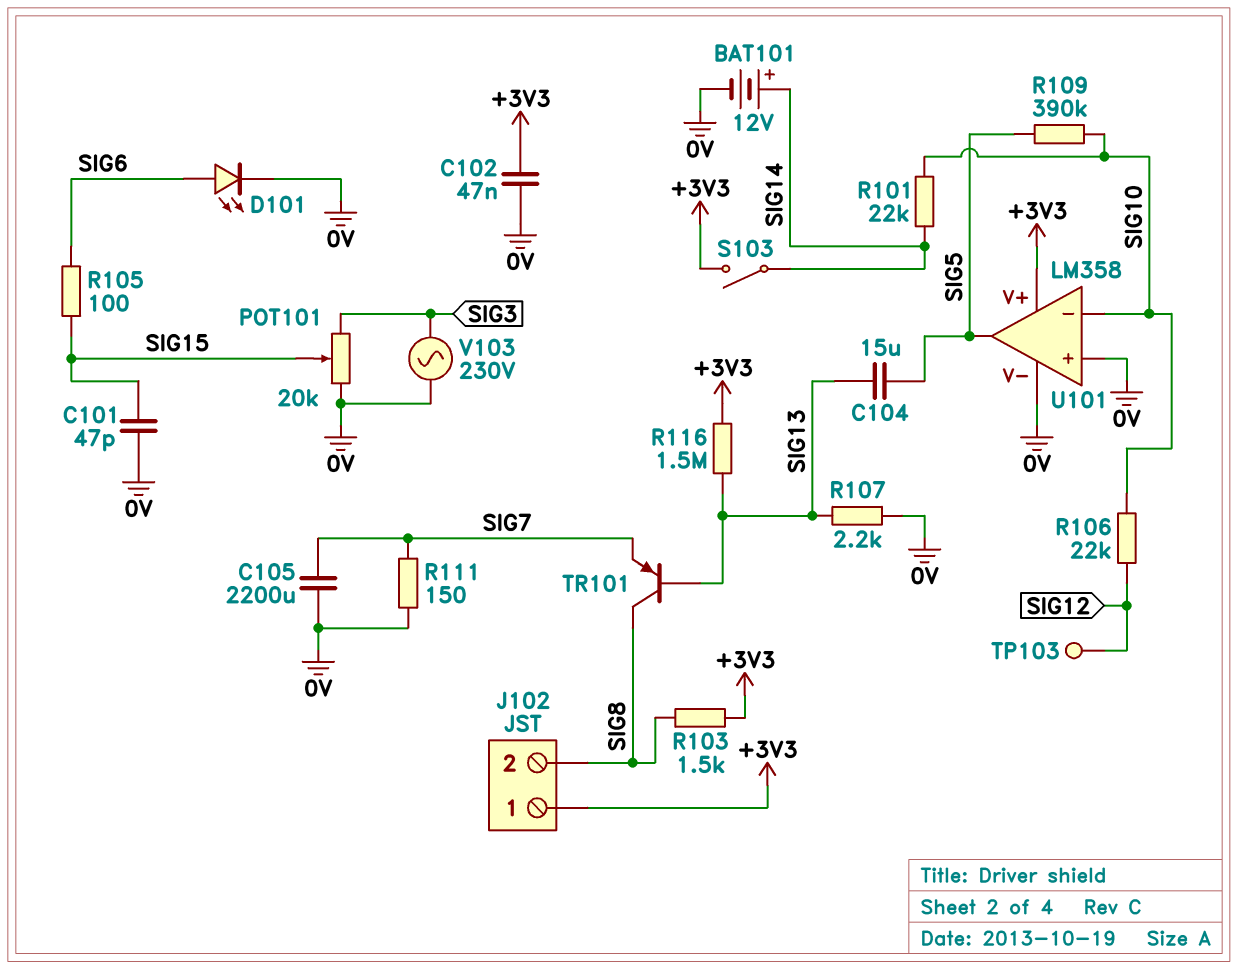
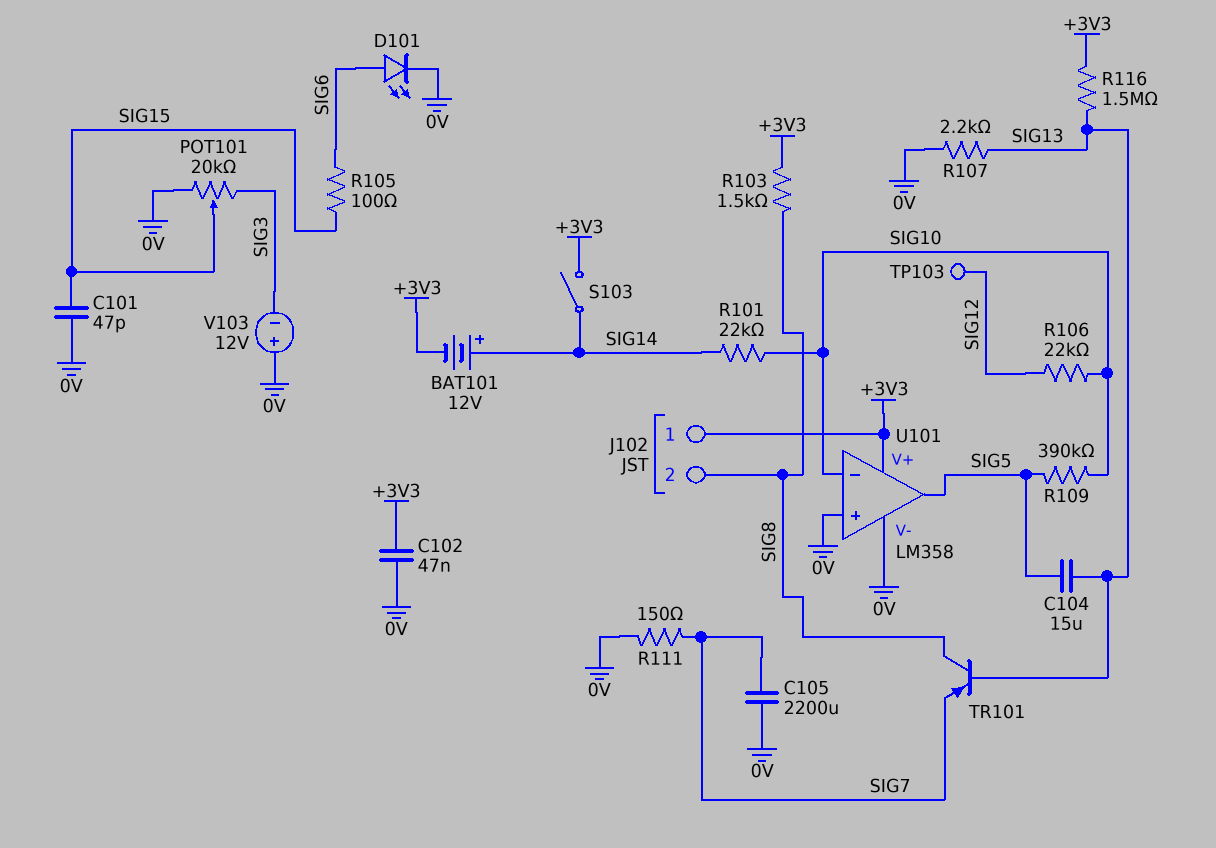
BAT101: 12V (plus SIG14, minus 0V) -> 12V (plus SIG14, minus +3V3)
V103: AC 230V (0V, SIG3) -> 12V (plus 0V, minus SIG3)

